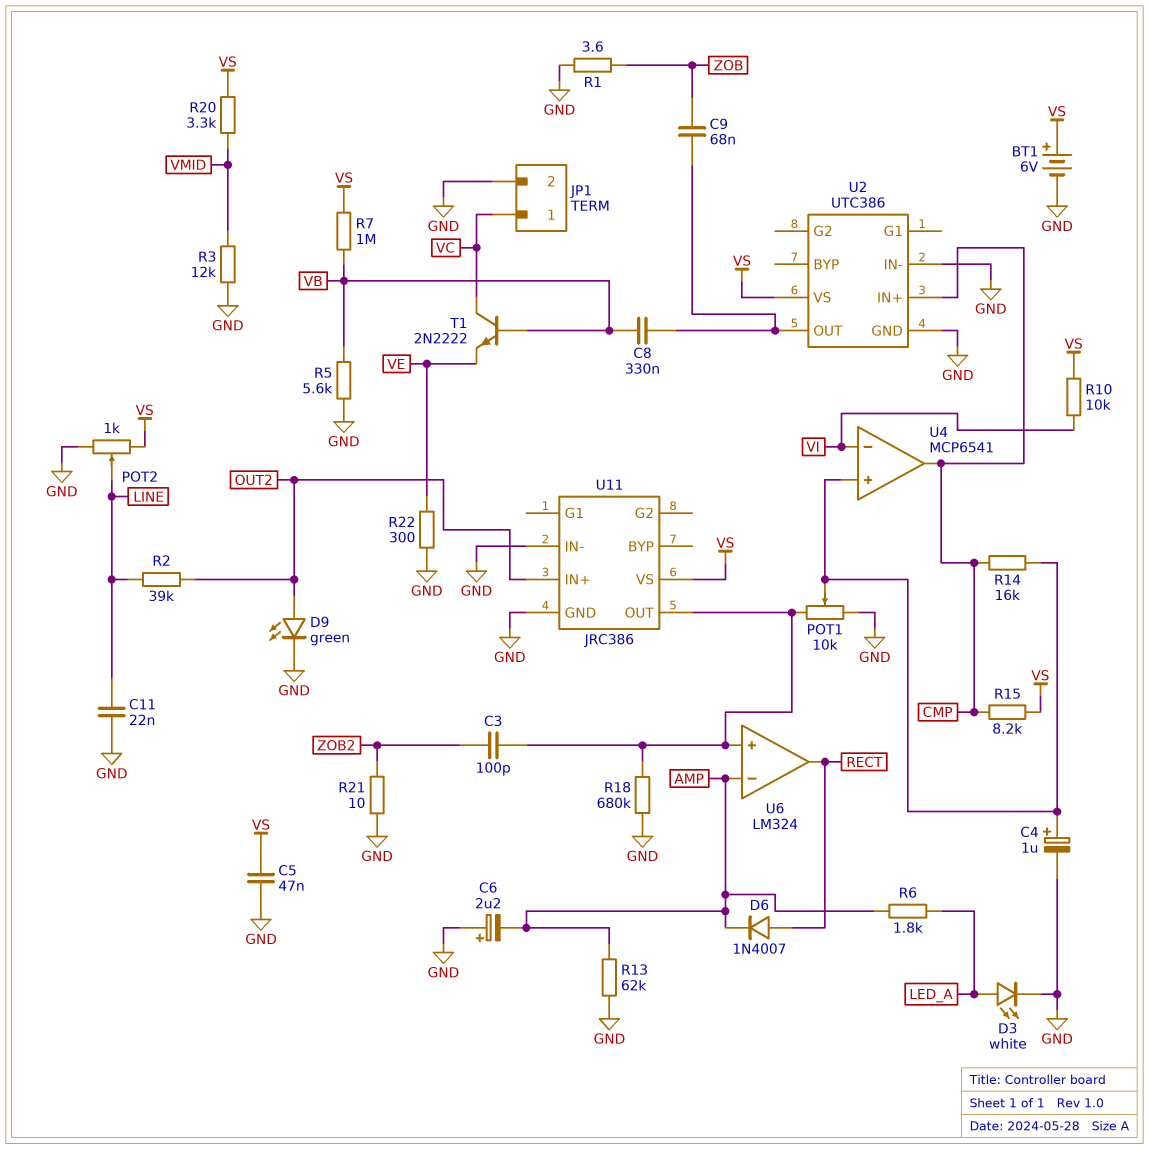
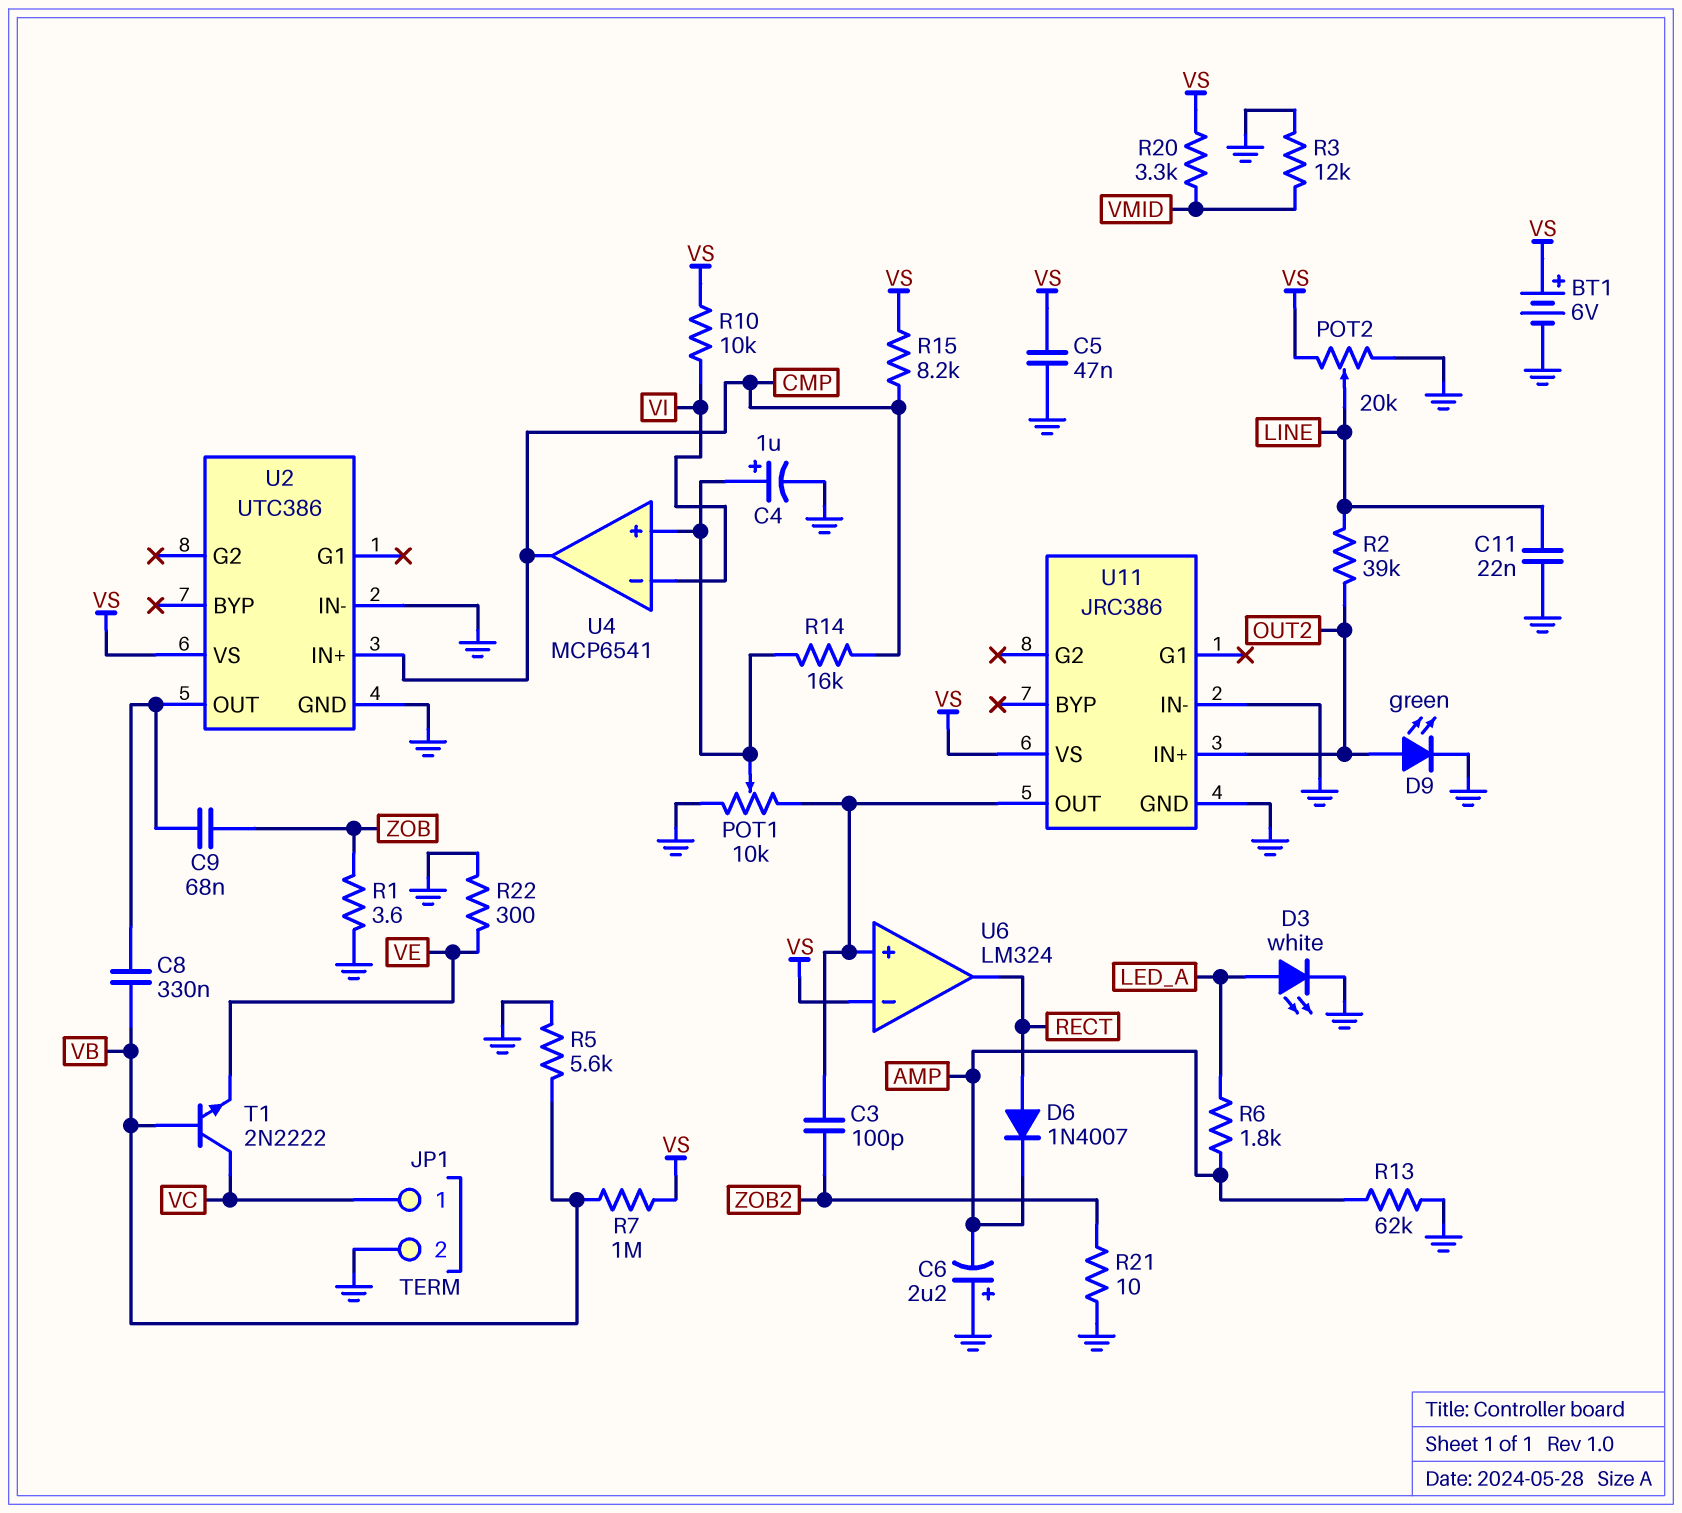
POT2: 1k (GND, VS, wiper LINE) -> 20k (GND, VS, wiper LINE)
R18: 680k (GND, U6/in+) -> none
U6 pin in-: AMP -> VS

